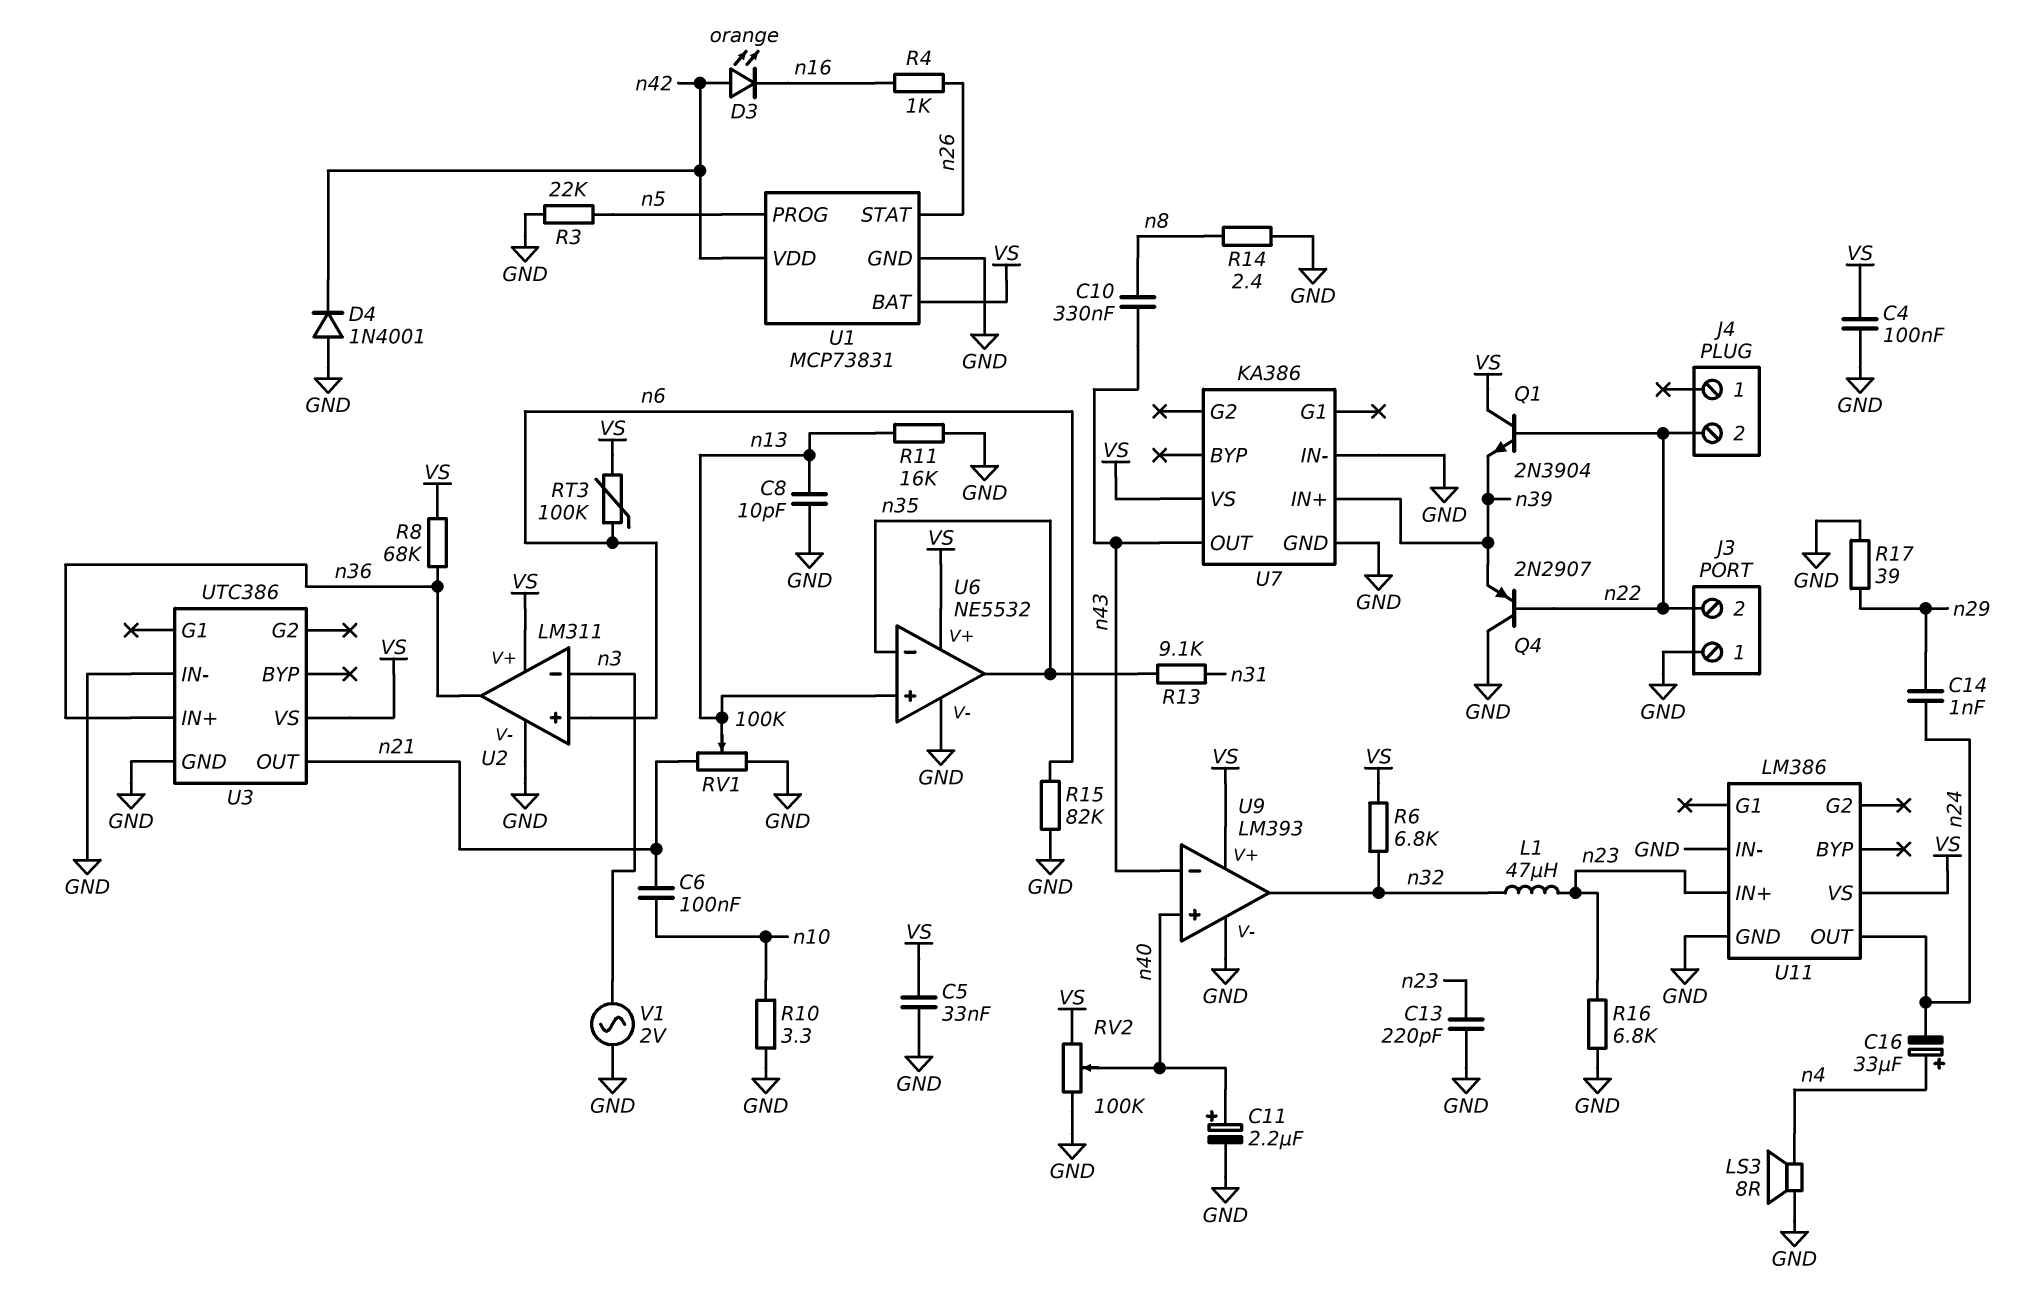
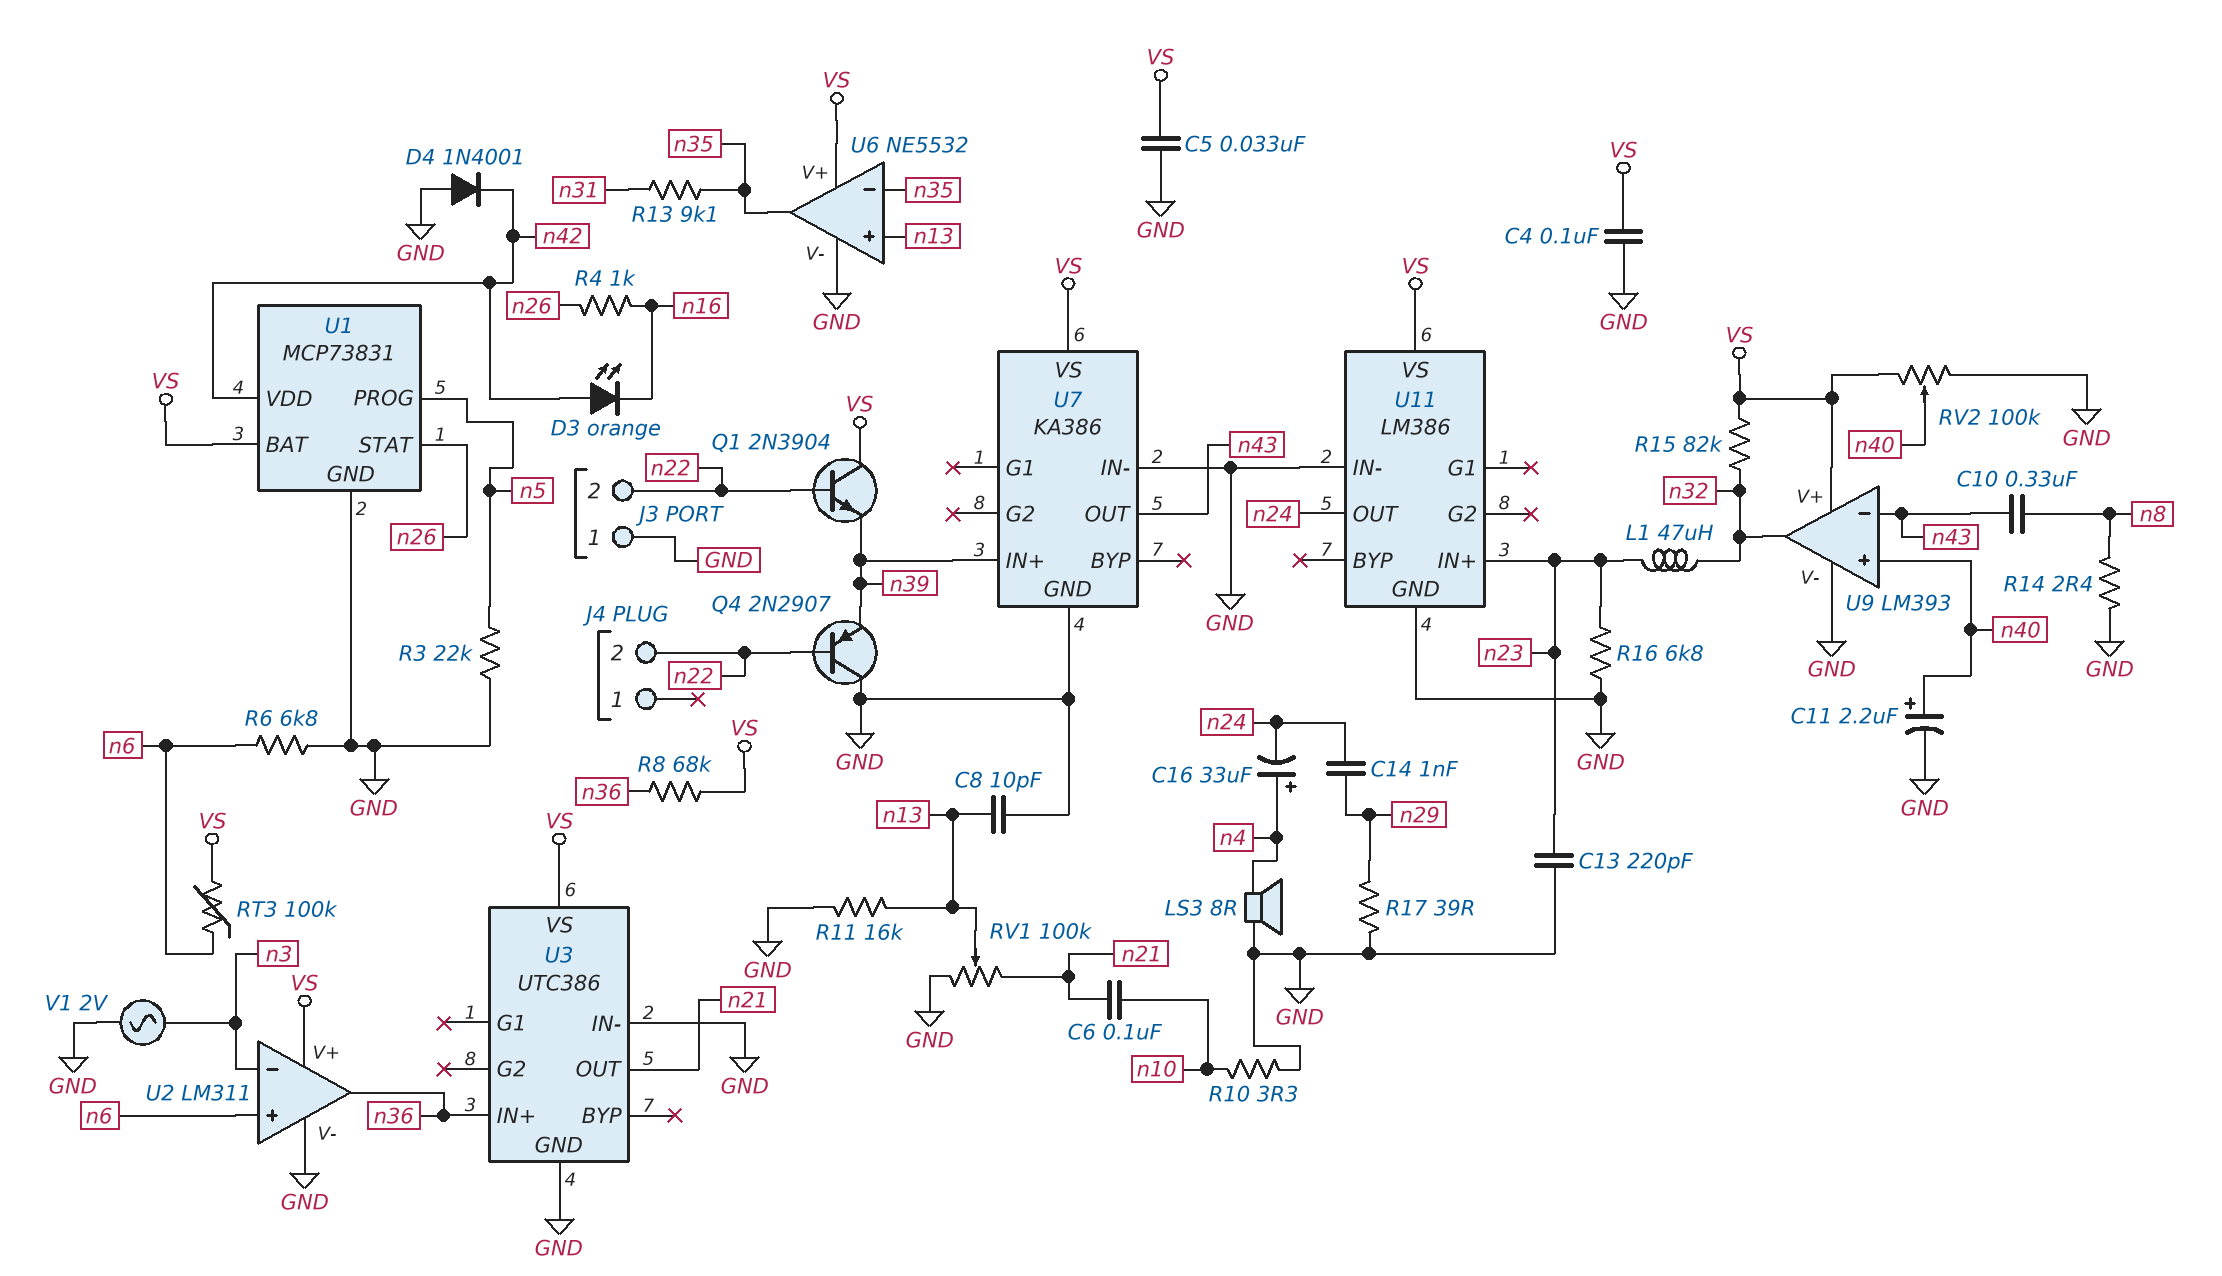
R6: 6.8k (VS, n32) -> 6.8k (GND, n6)
R15: 82k (GND, n6) -> 82k (VS, n32)

